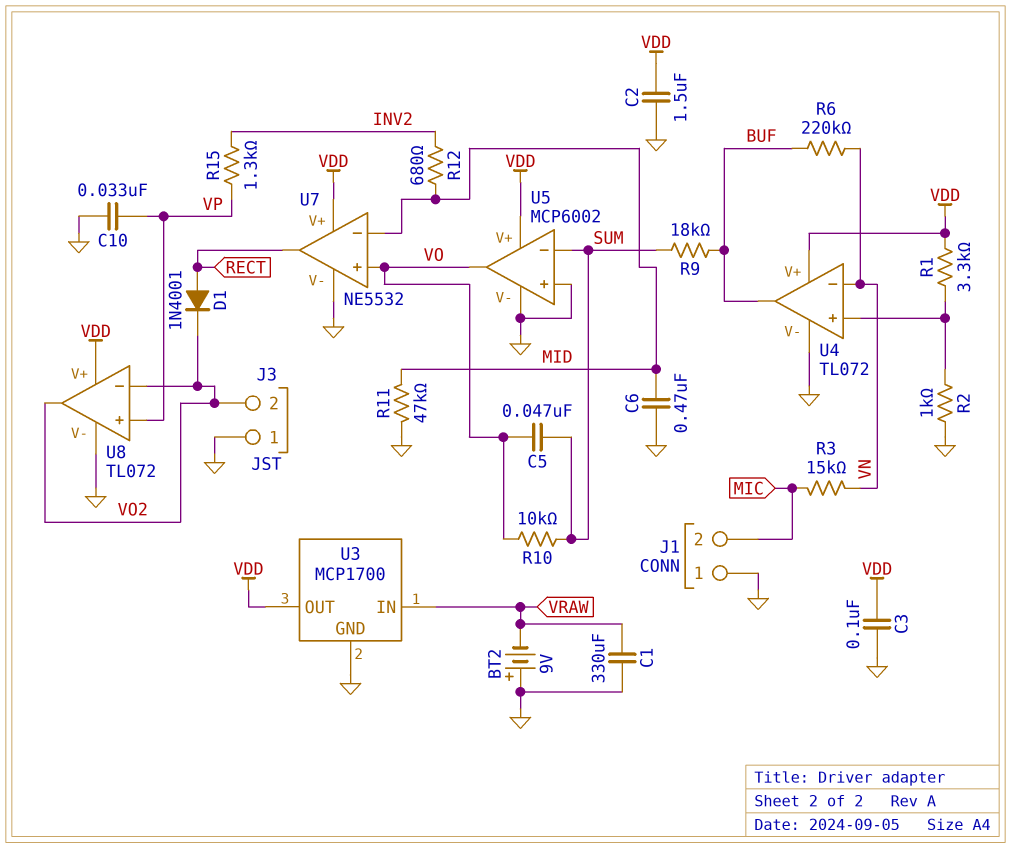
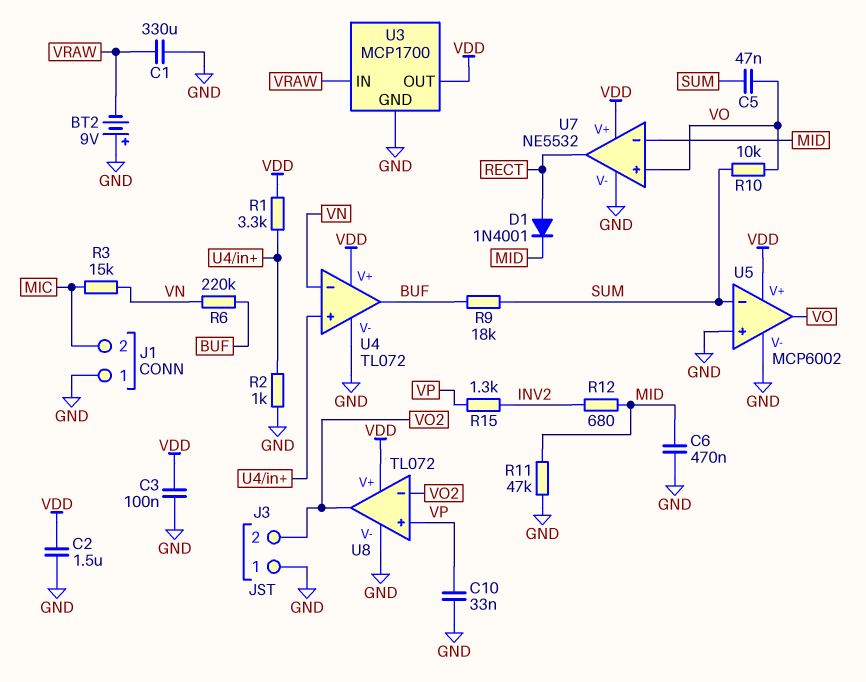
D1: diode 1N4001 (A RECT, K VO2) -> diode 1N4001 (A RECT, K MID)

